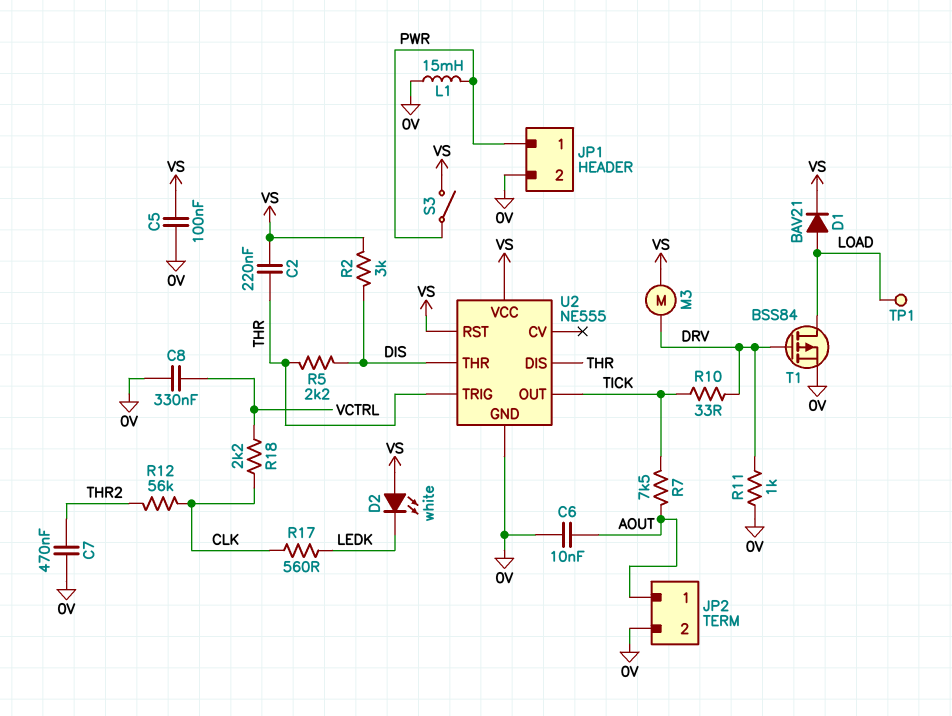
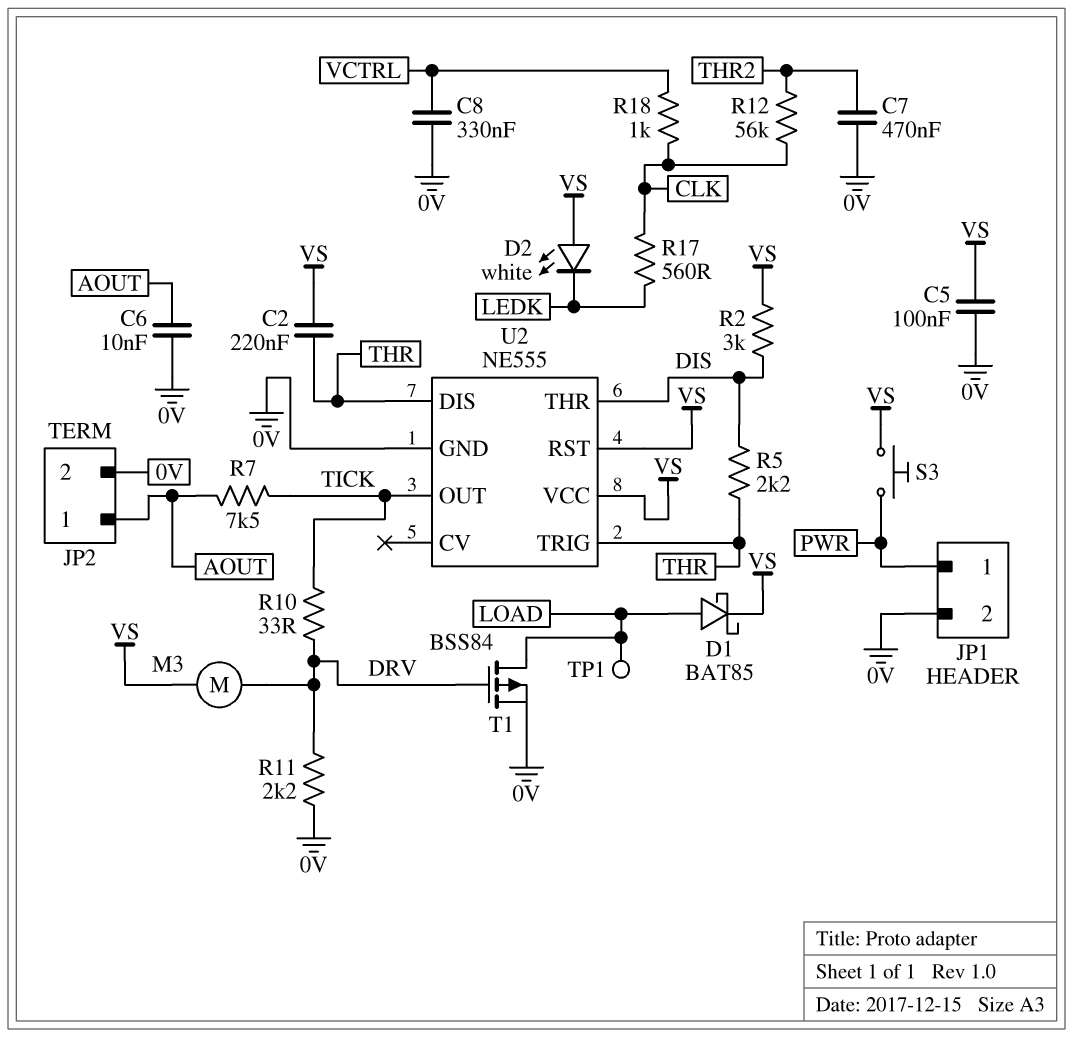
D1: diode BAV21 (A LOAD, K VS) -> schottky BAT85 (A LOAD, K VS)
L1: 15mH (0V, PWR) -> none
R11: 1k (0V, DRV) -> 2.2k (0V, DRV)
R18: 2.2k (CLK, VCTRL) -> 1k (CLK, VCTRL)
S3: switch (PWR, VS) -> button (PWR, VS)

